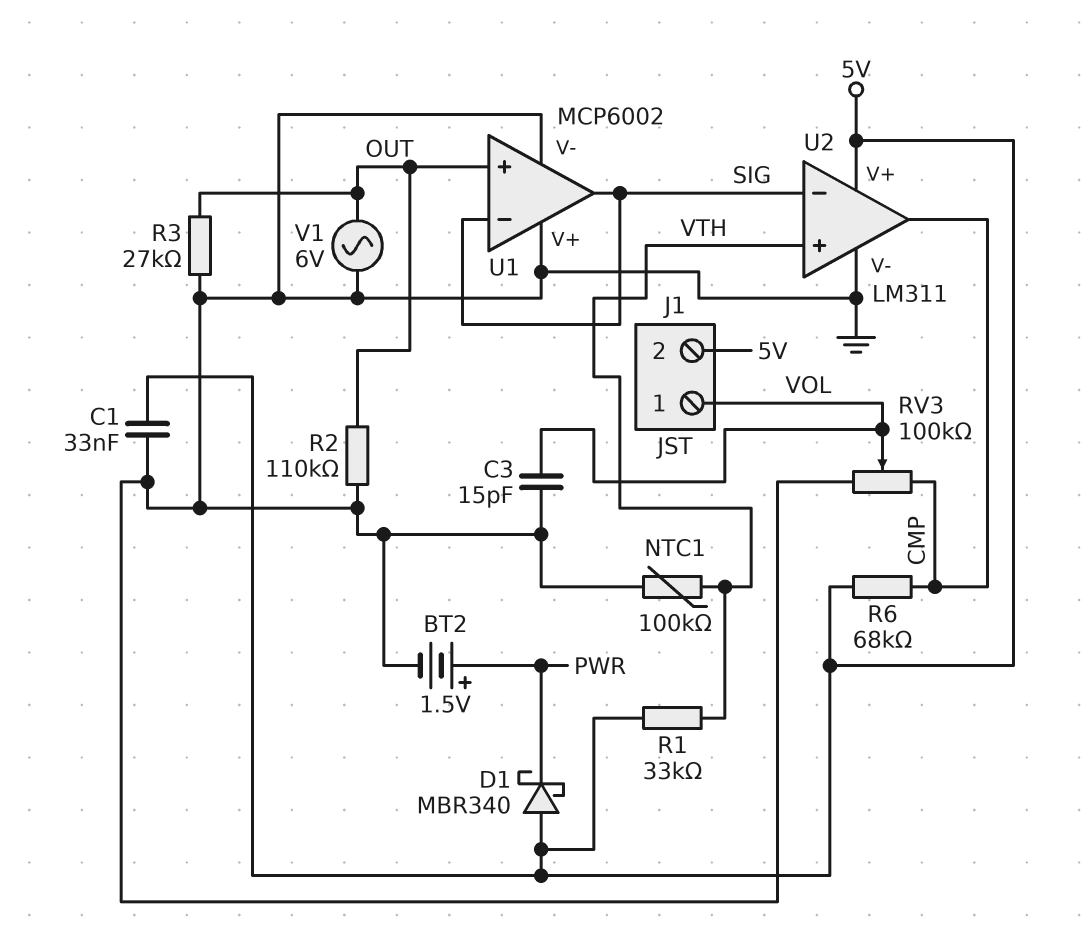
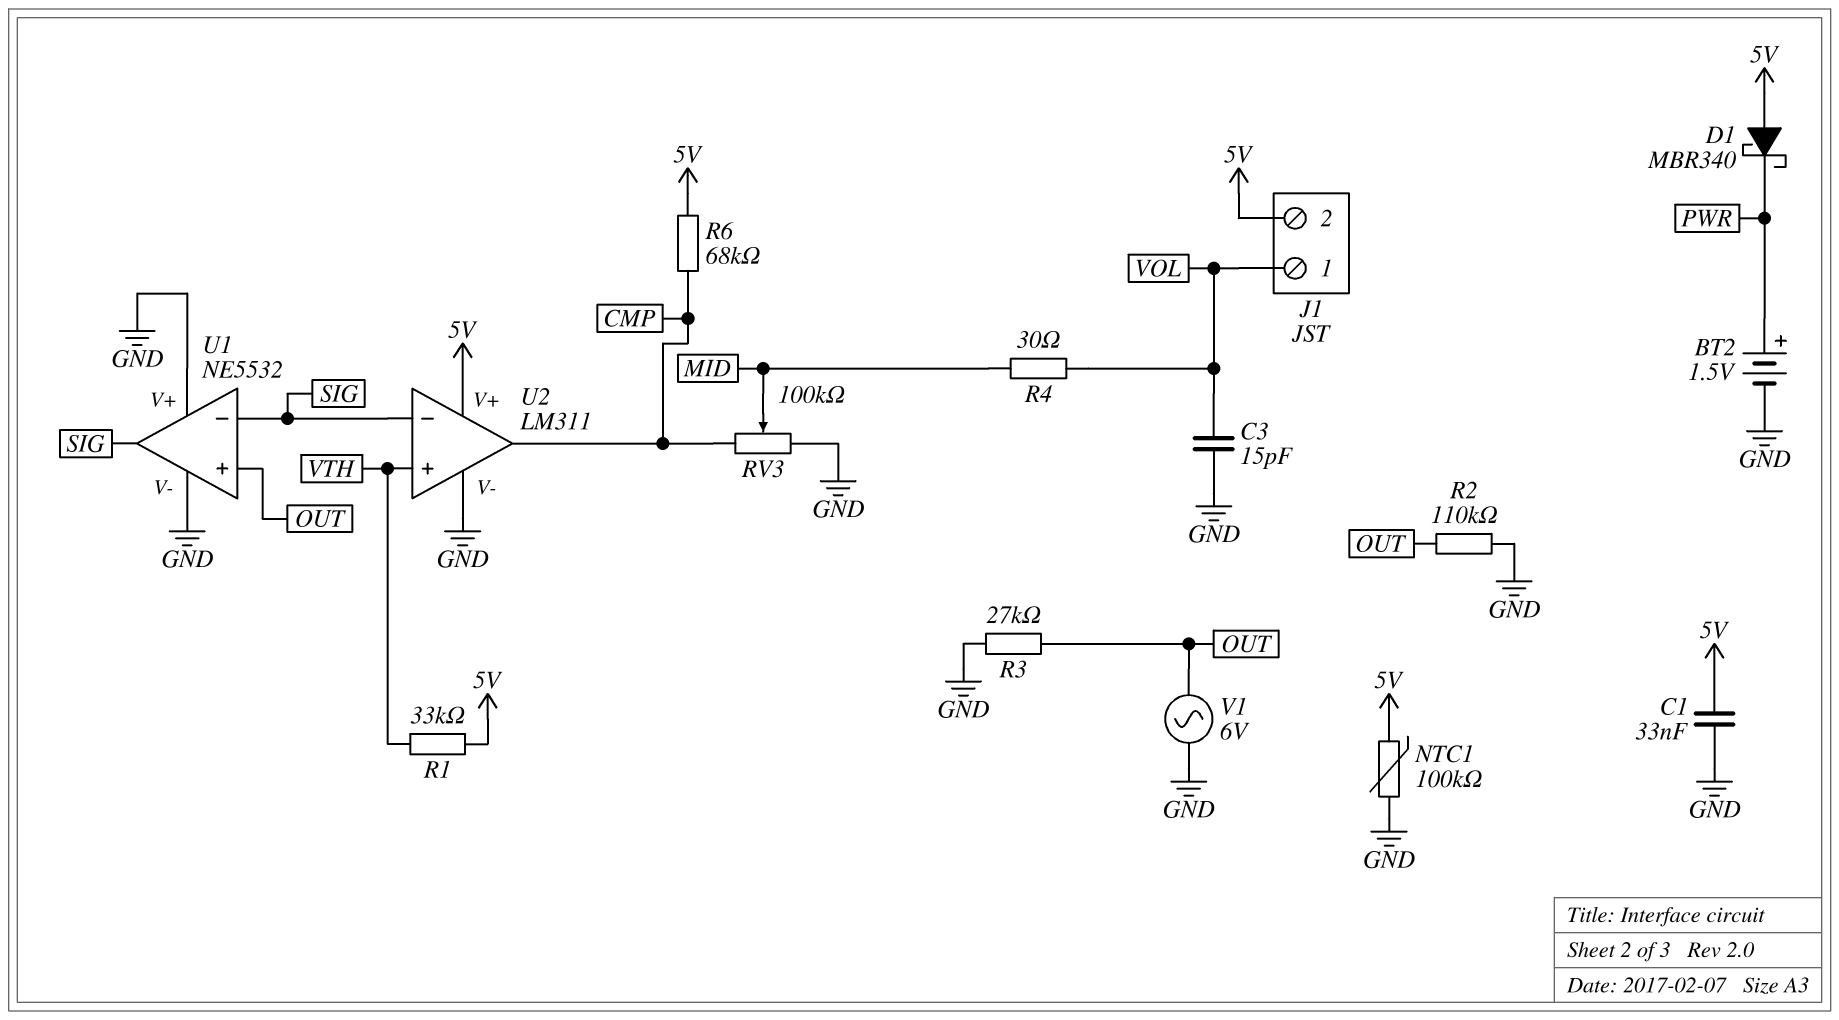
NTC1: 100k (GND, VTH) -> 100k (5V, GND)
R4: none -> 30 (MID, VOL)
RV3: 100k (CMP, GND, wiper VOL) -> 100k (CMP, GND, wiper MID)
U1: MCP6002 -> NE5532

